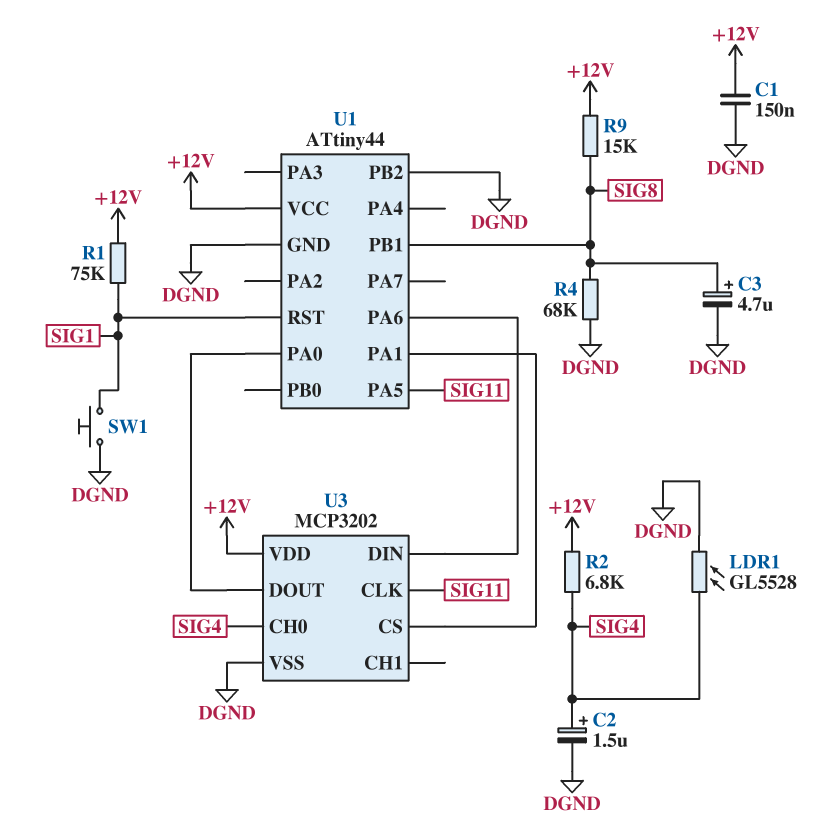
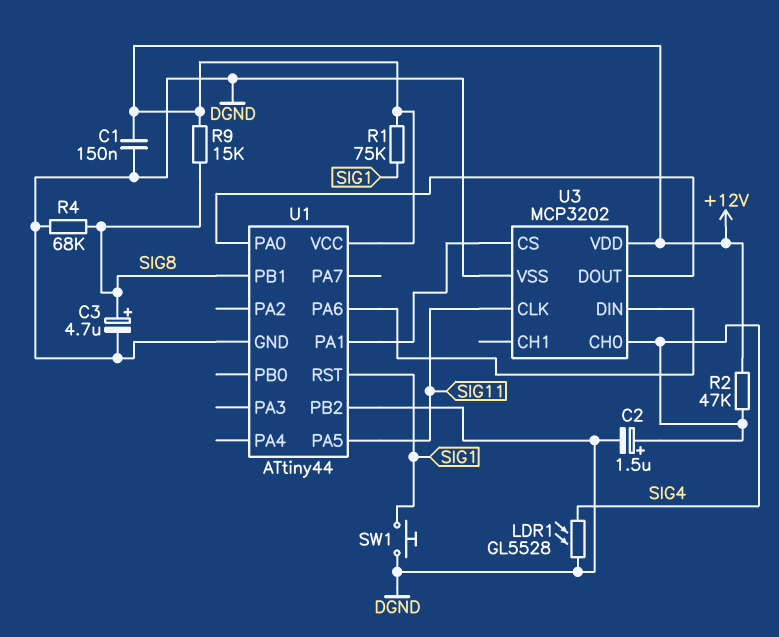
R2: 6.8k (+12V, SIG4) -> 47k (+12V, SIG4)

